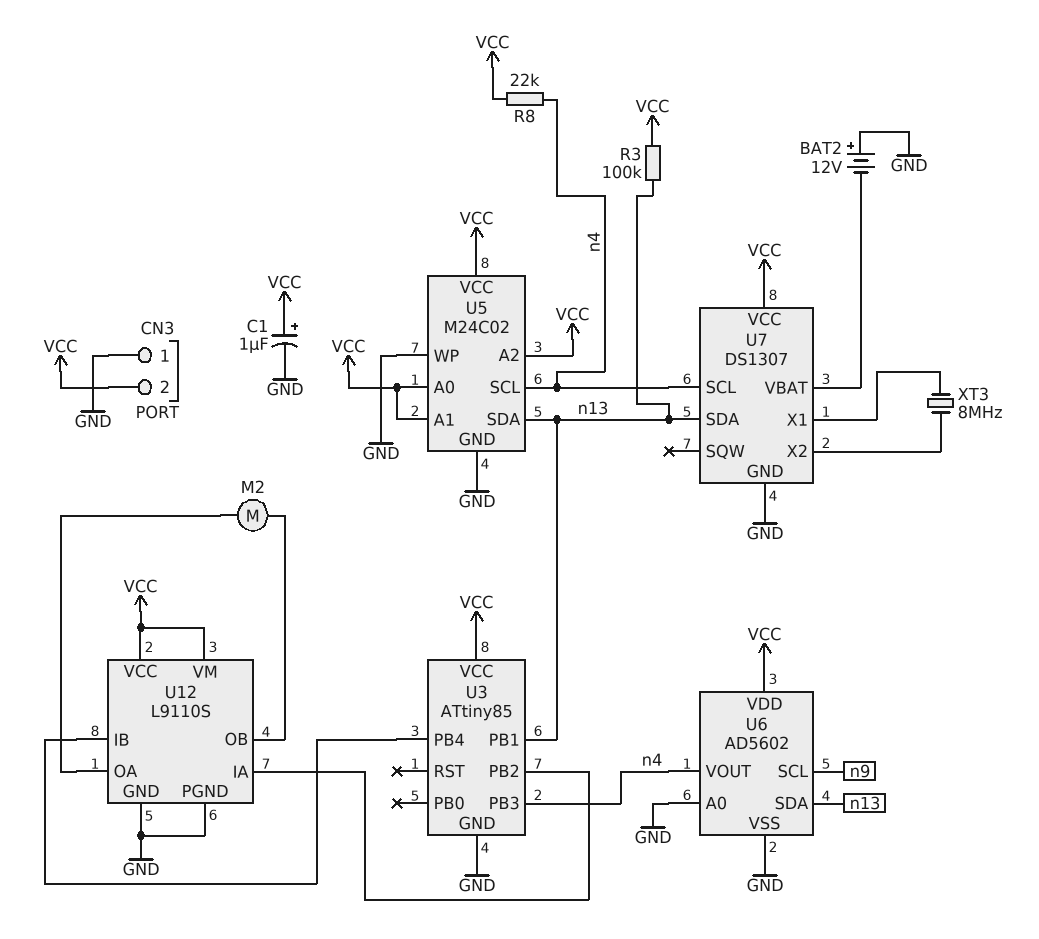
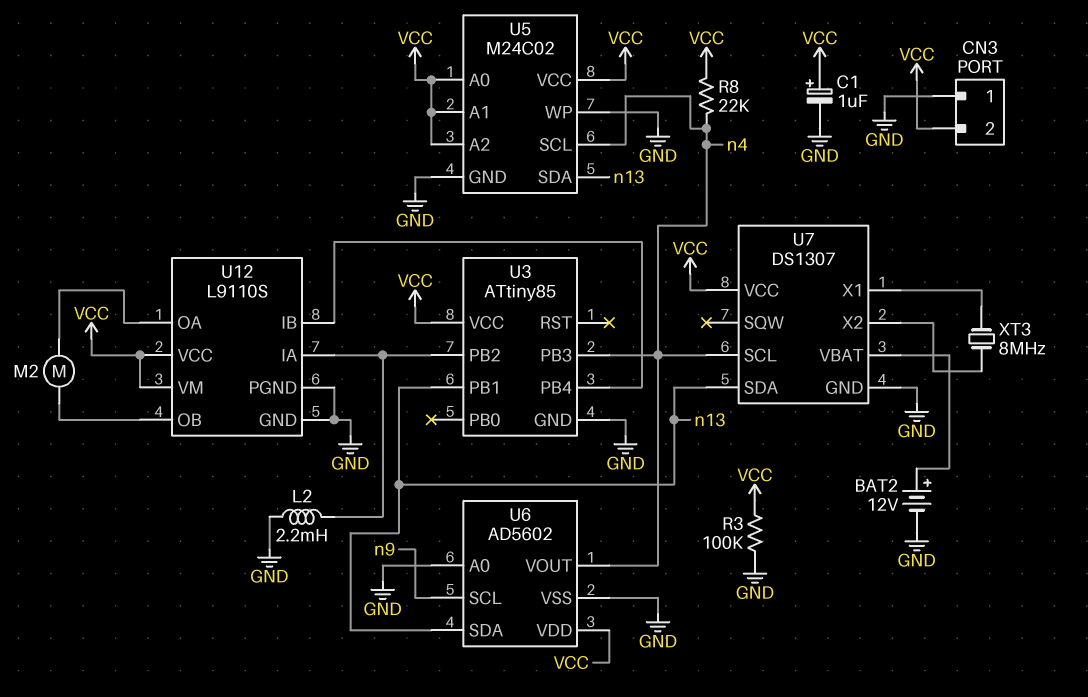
BAT2: 12V (plus GND, minus U7/VBAT) -> 12V (plus U7/VBAT, minus GND)
L2: none -> 2.2mH (GND, U3/PB2)
R3: 100k (VCC, n13) -> 100k (GND, VCC)

